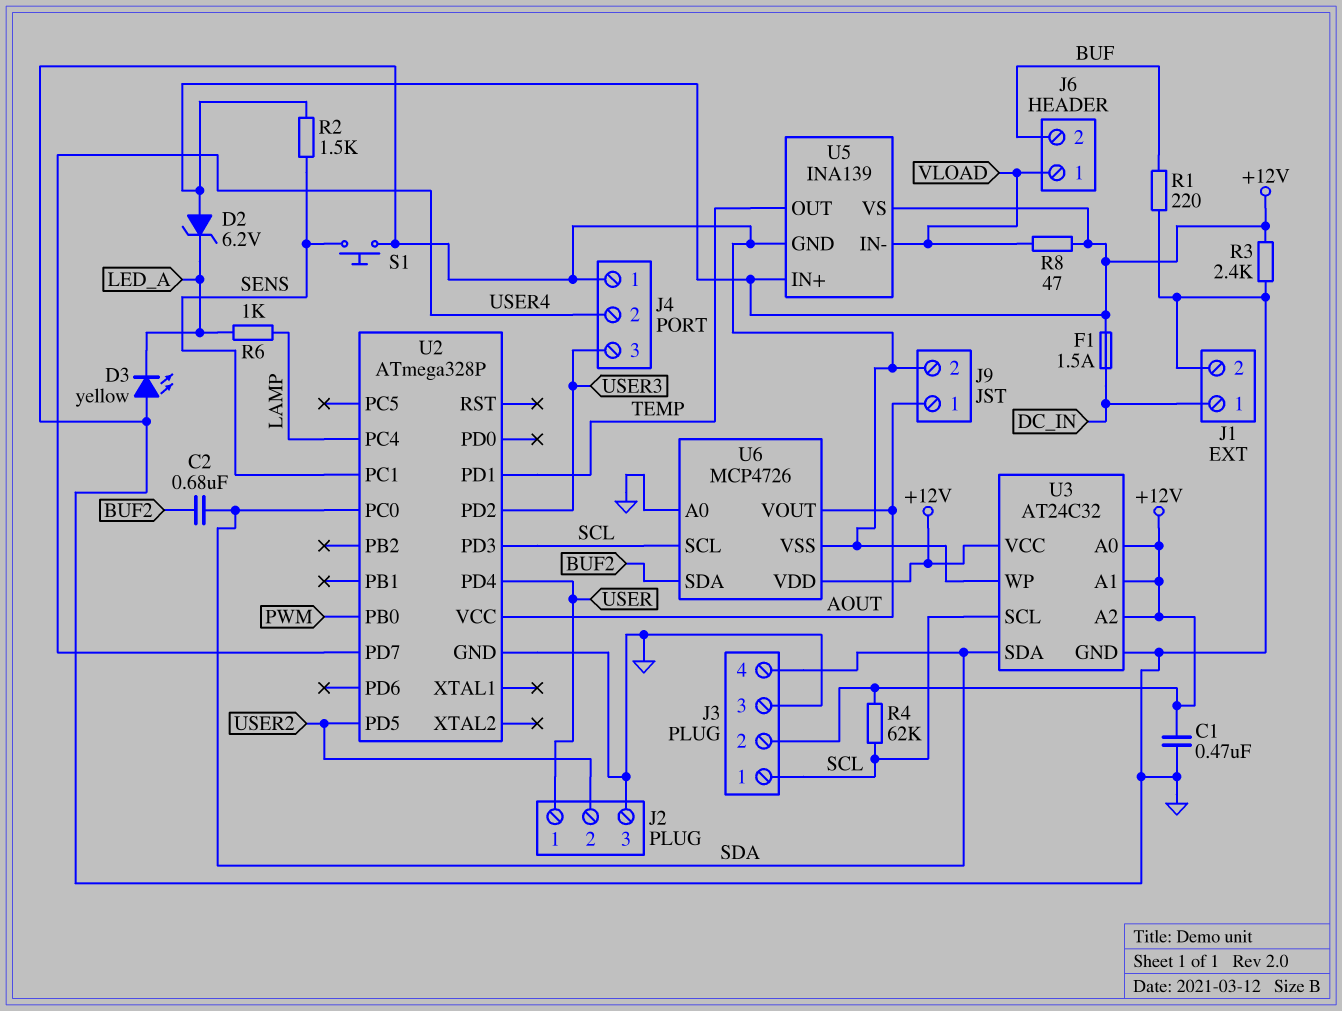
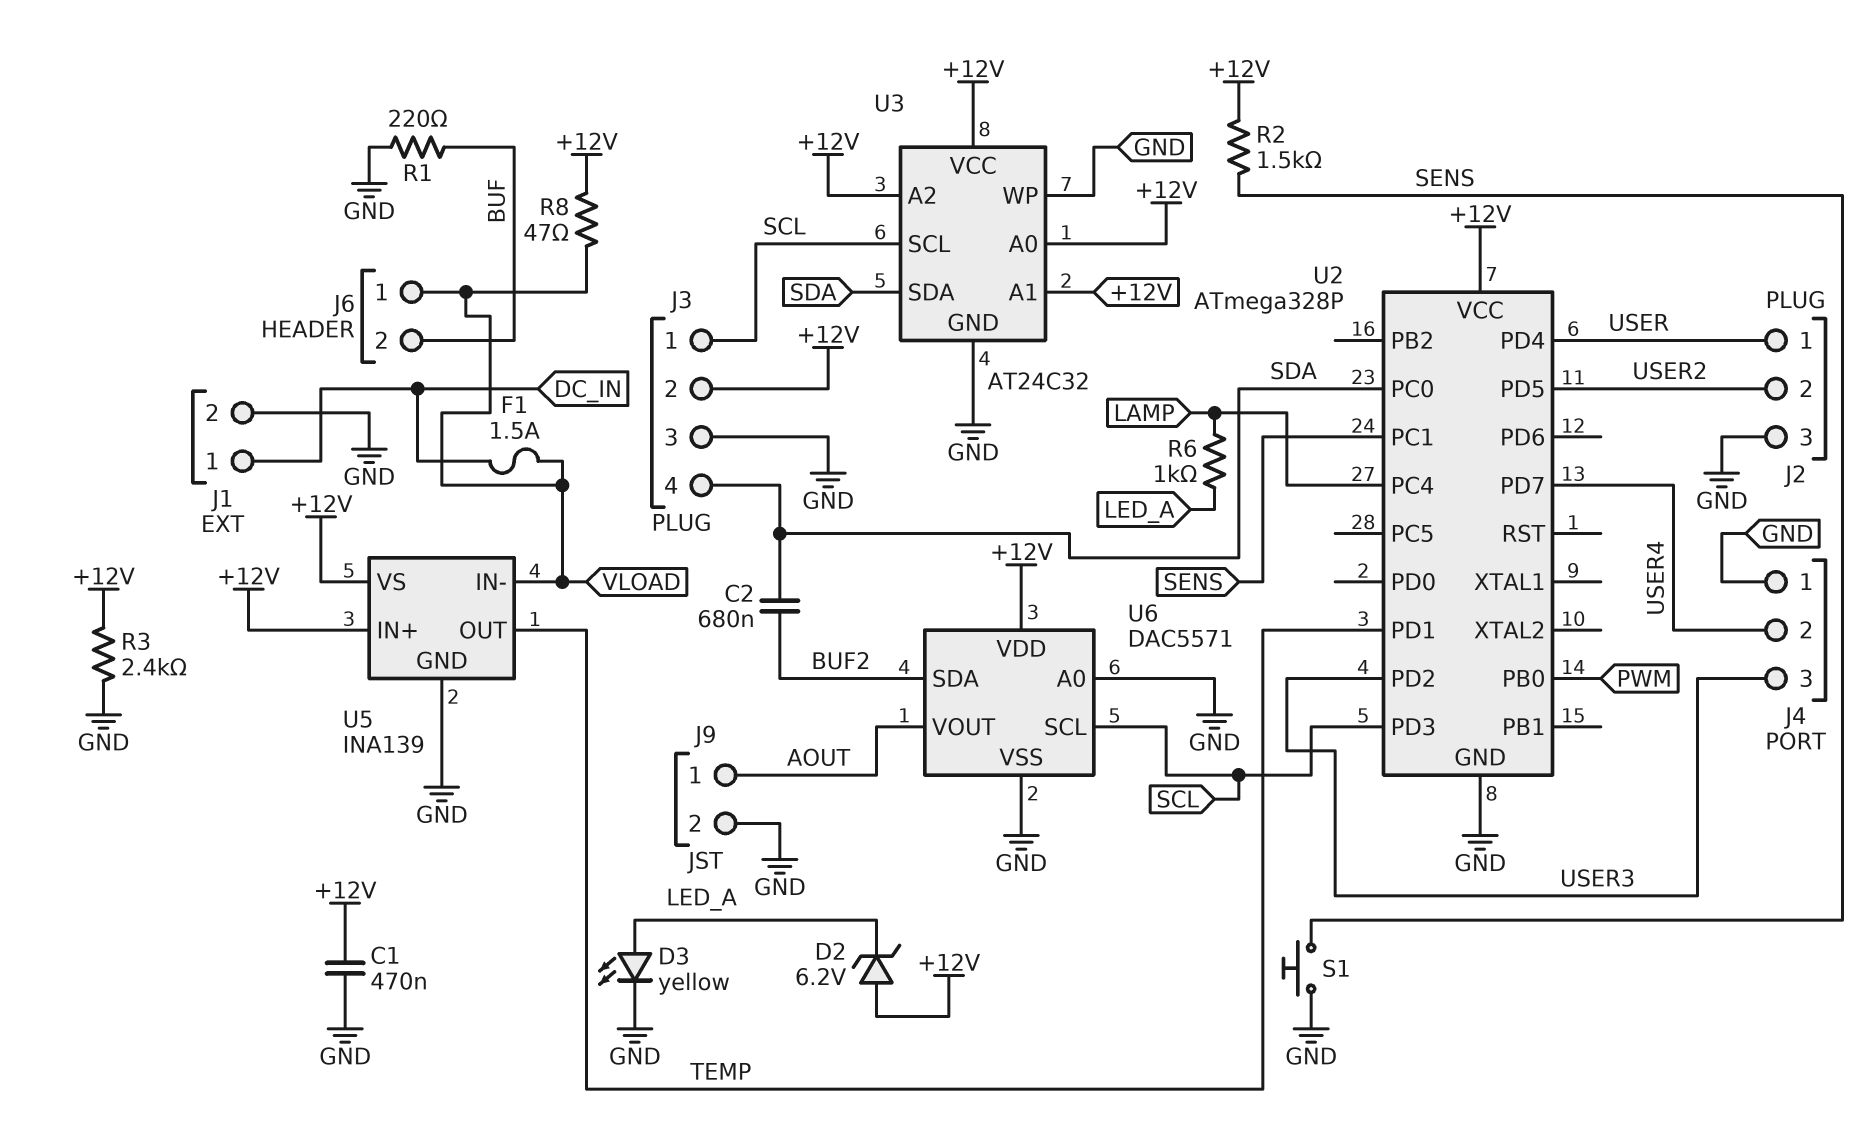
D3: LED yellow (A GND, K LED_A) -> LED yellow (A LED_A, K GND)
F1: 1.5A (+12V, DC_IN) -> 1.5A (DC_IN, VLOAD)
R4: 62k (+12V, SCL) -> none
U2 pin VCC: AOUT -> +12V
U6: MCP4726 -> DAC5571

